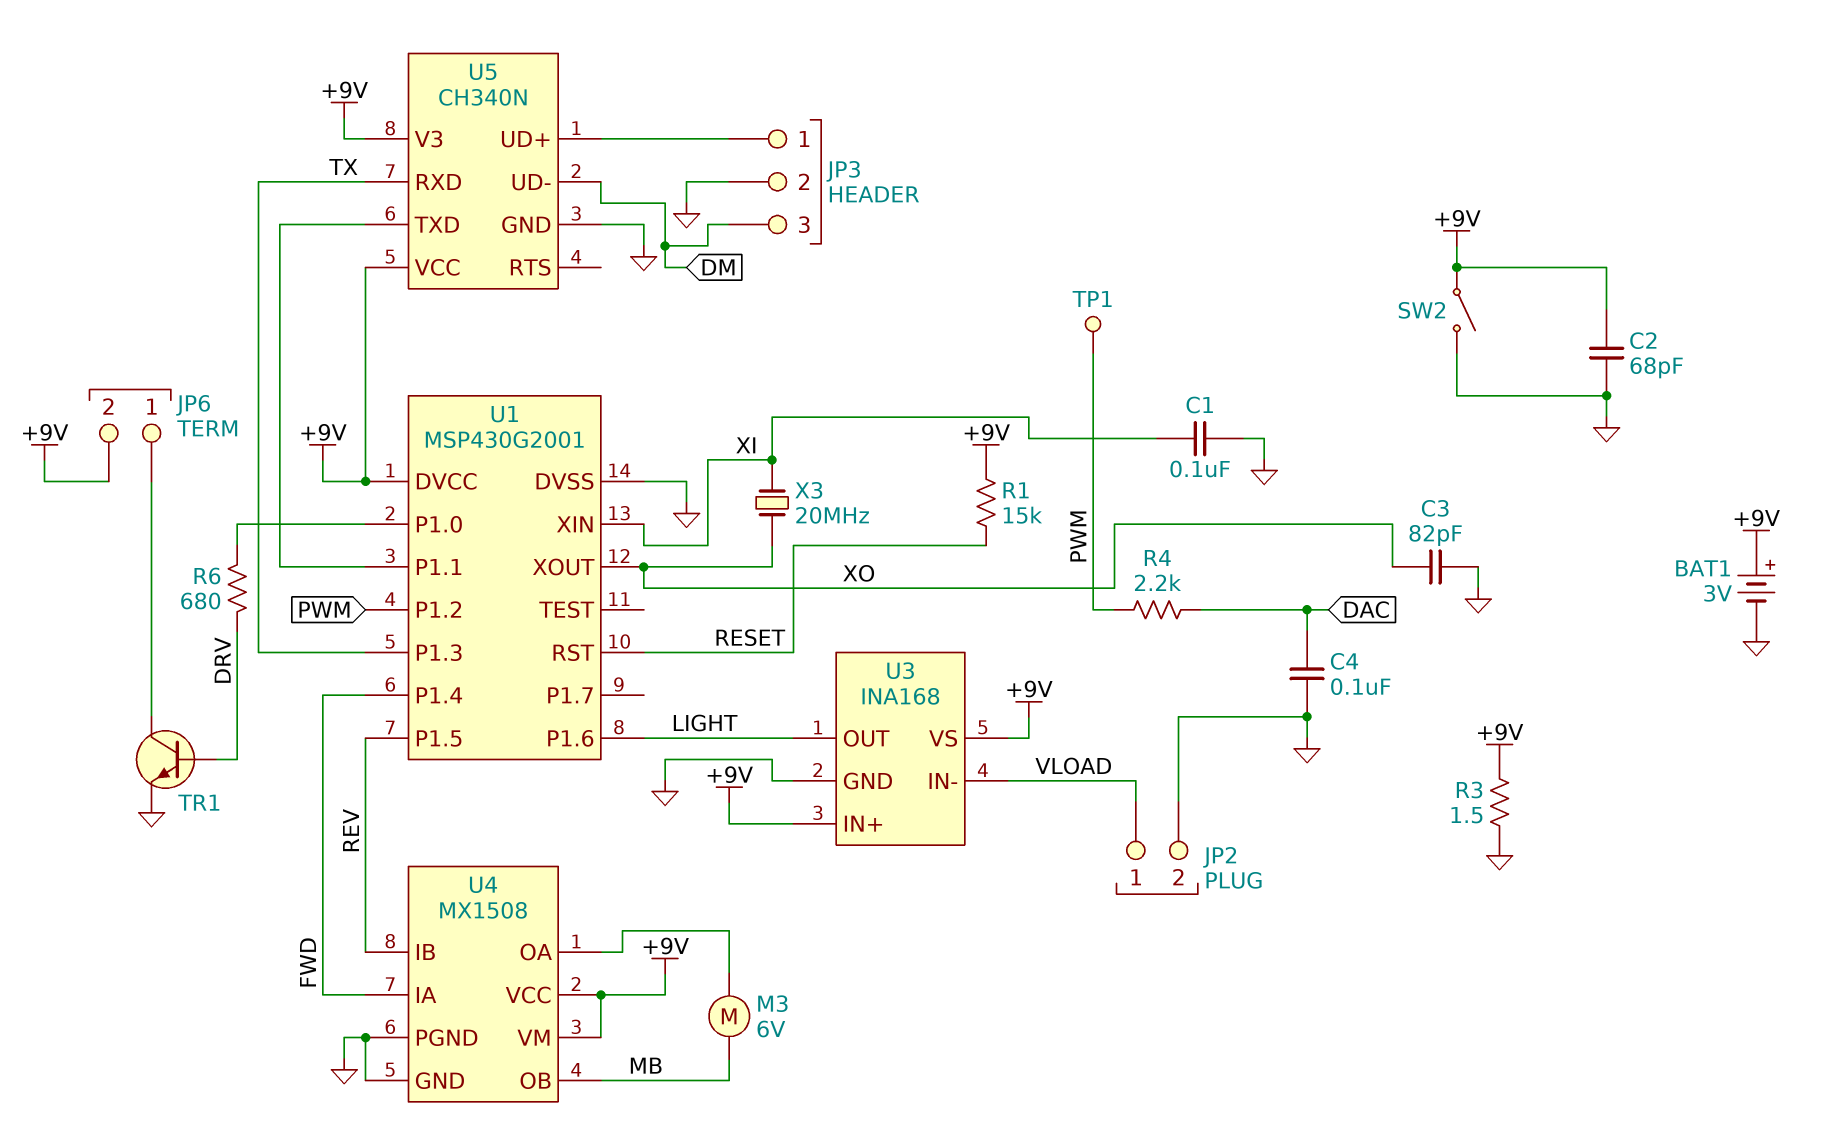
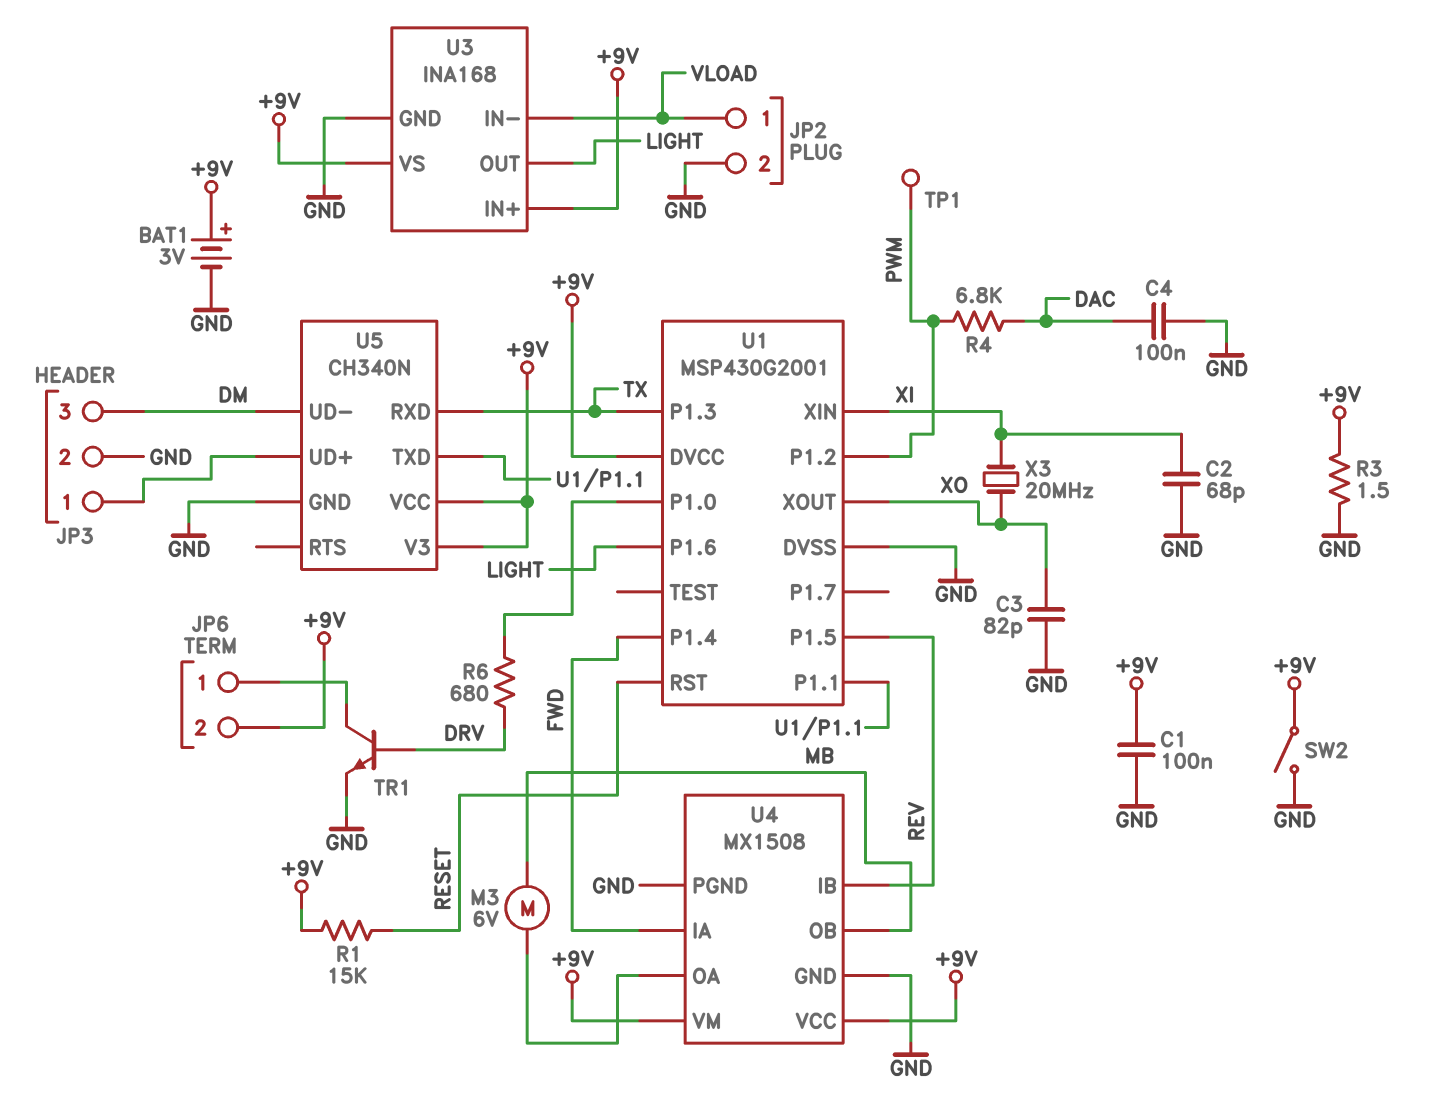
C1: 100nF (GND, XI) -> 100nF (+9V, GND)
C2: 68pF (+9V, GND) -> 68pF (GND, XI)
R4: 2.2k (DAC, PWM) -> 6.8k (DAC, PWM)

